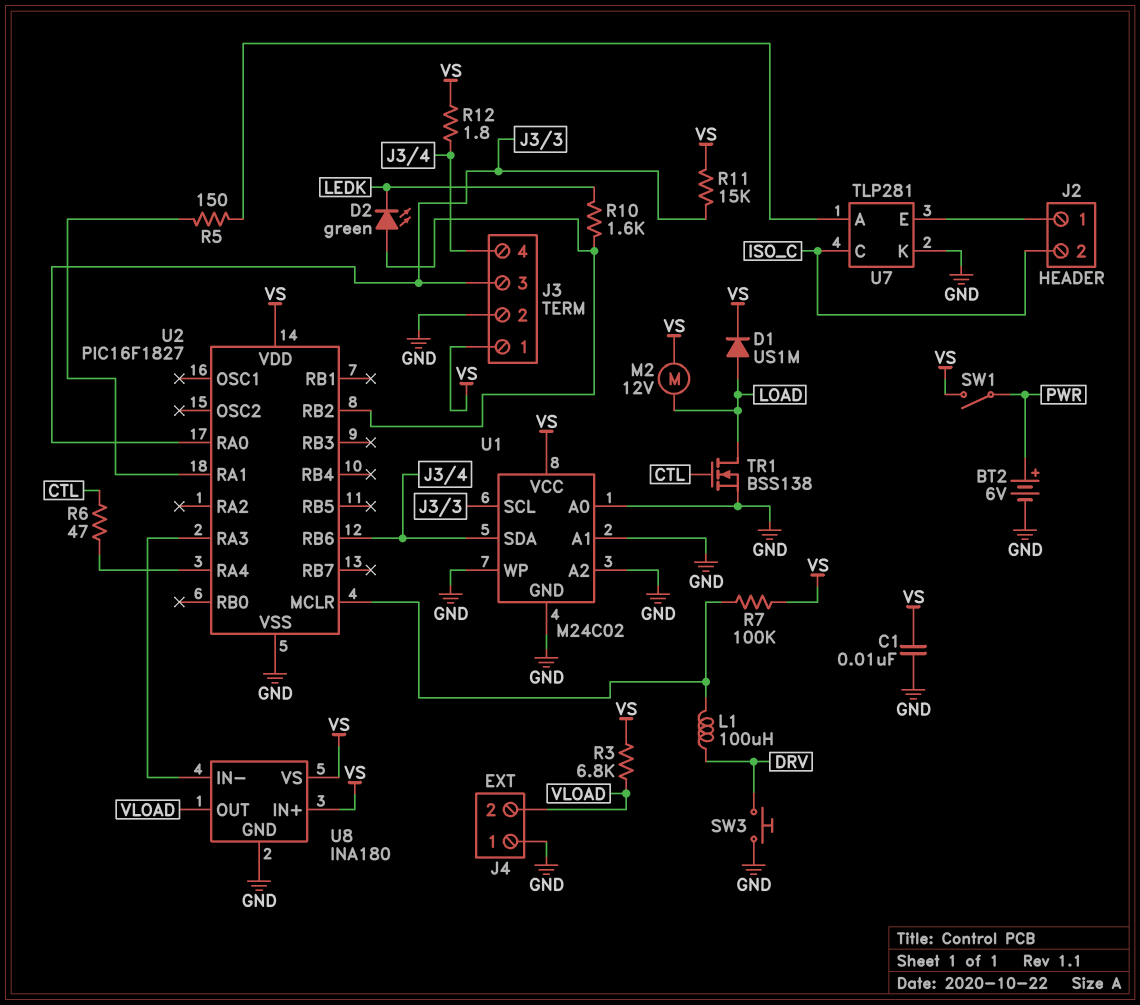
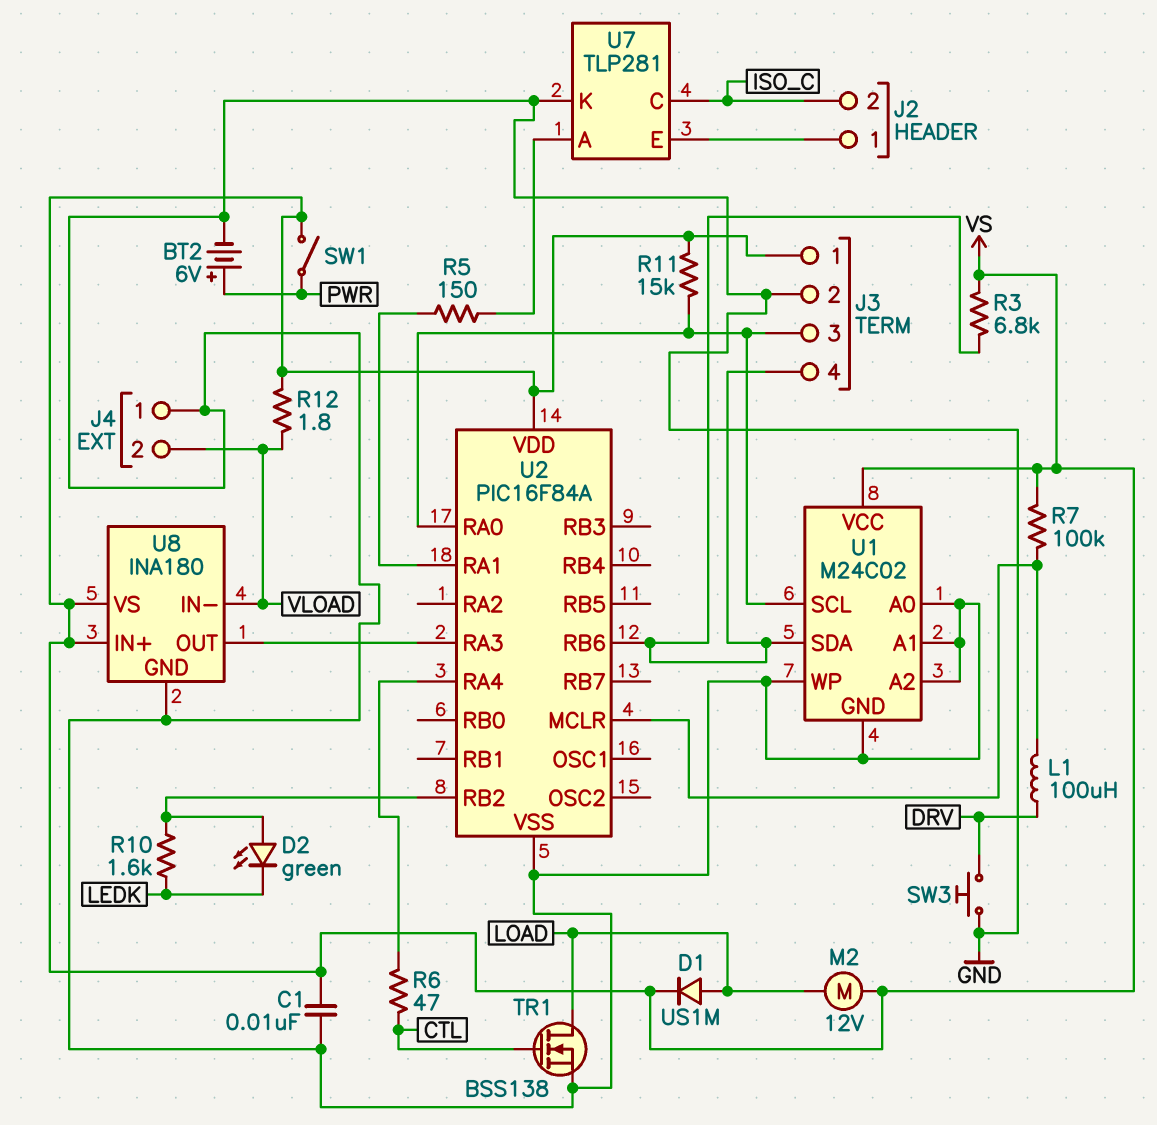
R3: 6.8k (VLOAD, VS) -> 6.8k (J3/4, VS)
R12: 1.8 (J3/4, VS) -> 1.8 (VLOAD, VS)
U2: PIC16F1827 -> PIC16F84A
U8 pin IN-: U2/RA3 -> VLOAD
U8 pin OUT: VLOAD -> U2/RA3

